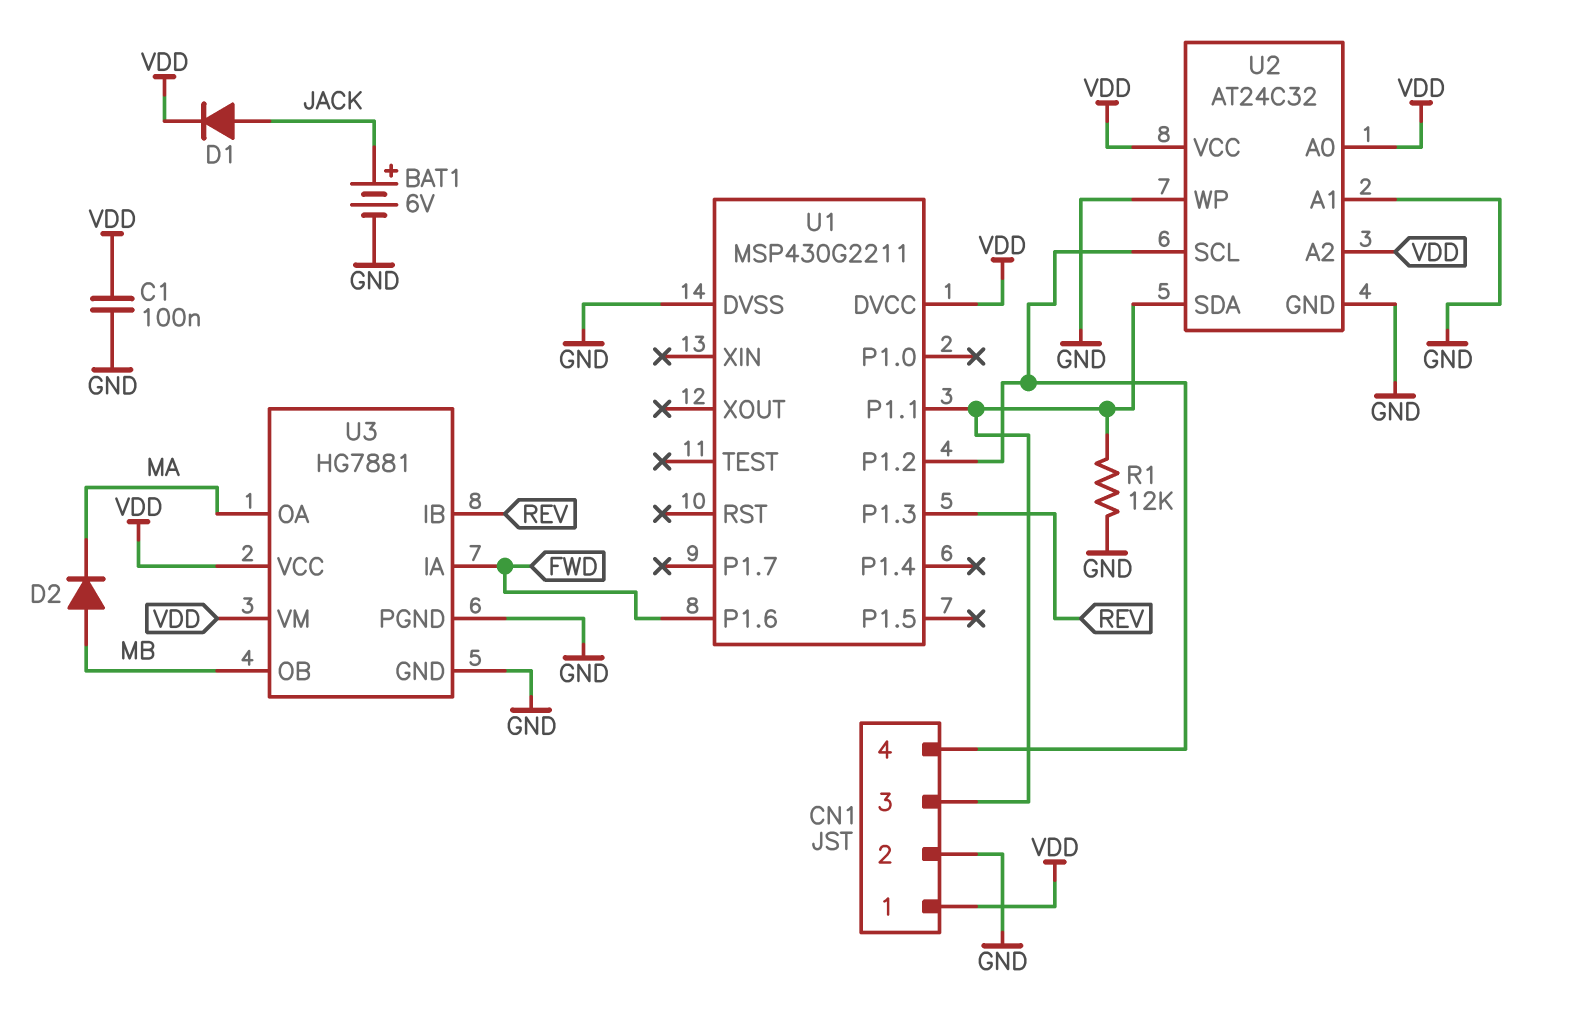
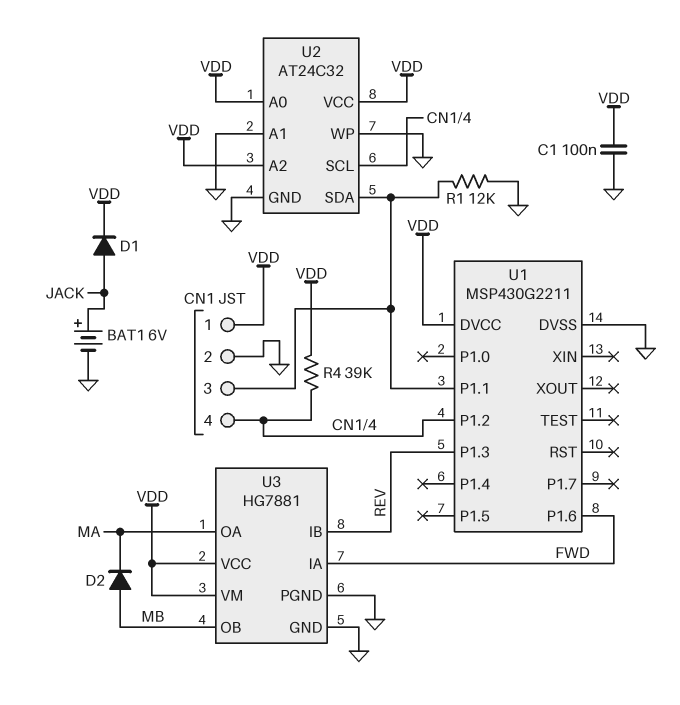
R4: none -> 39k (CN1/4, VDD)

